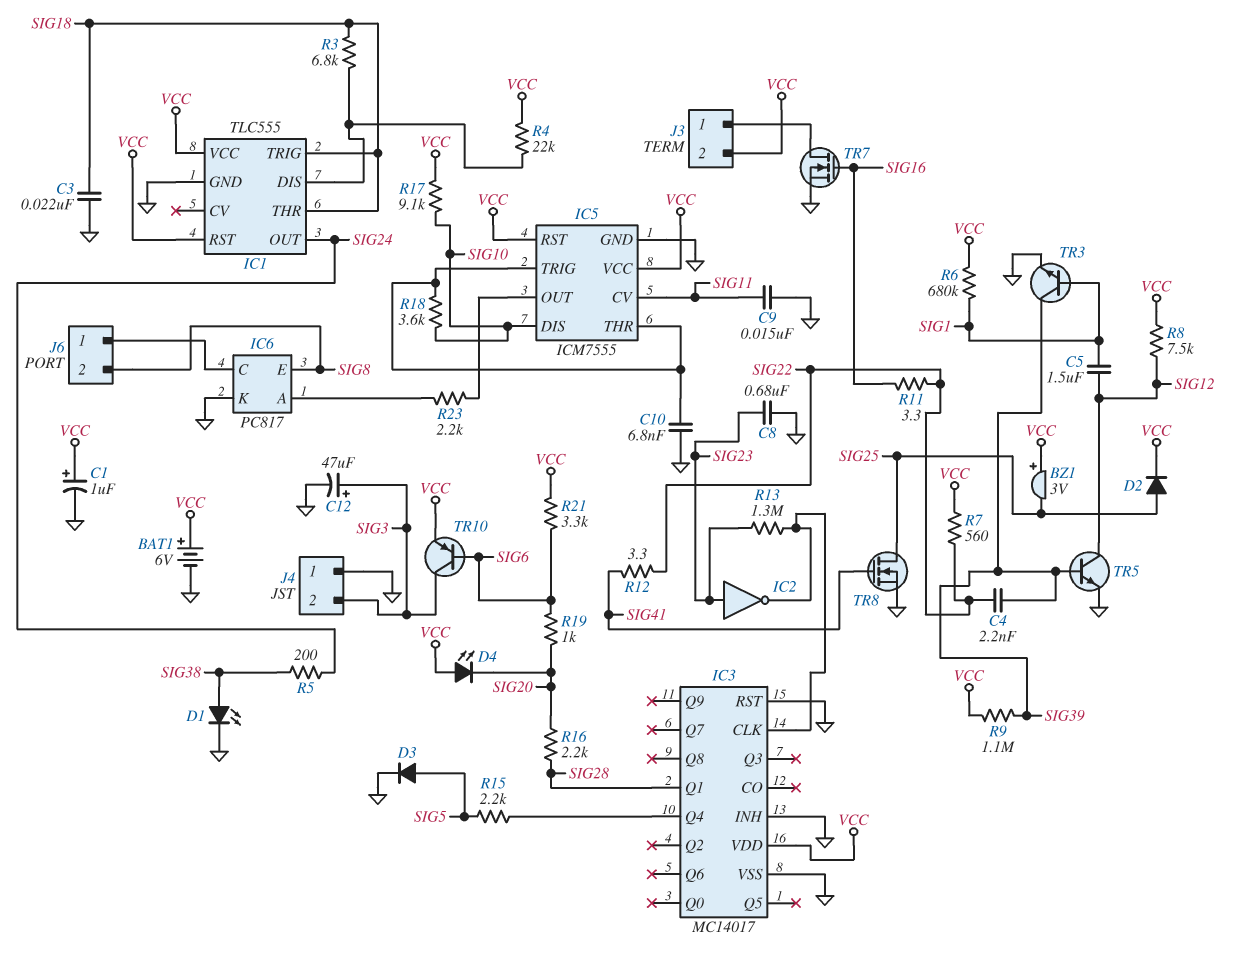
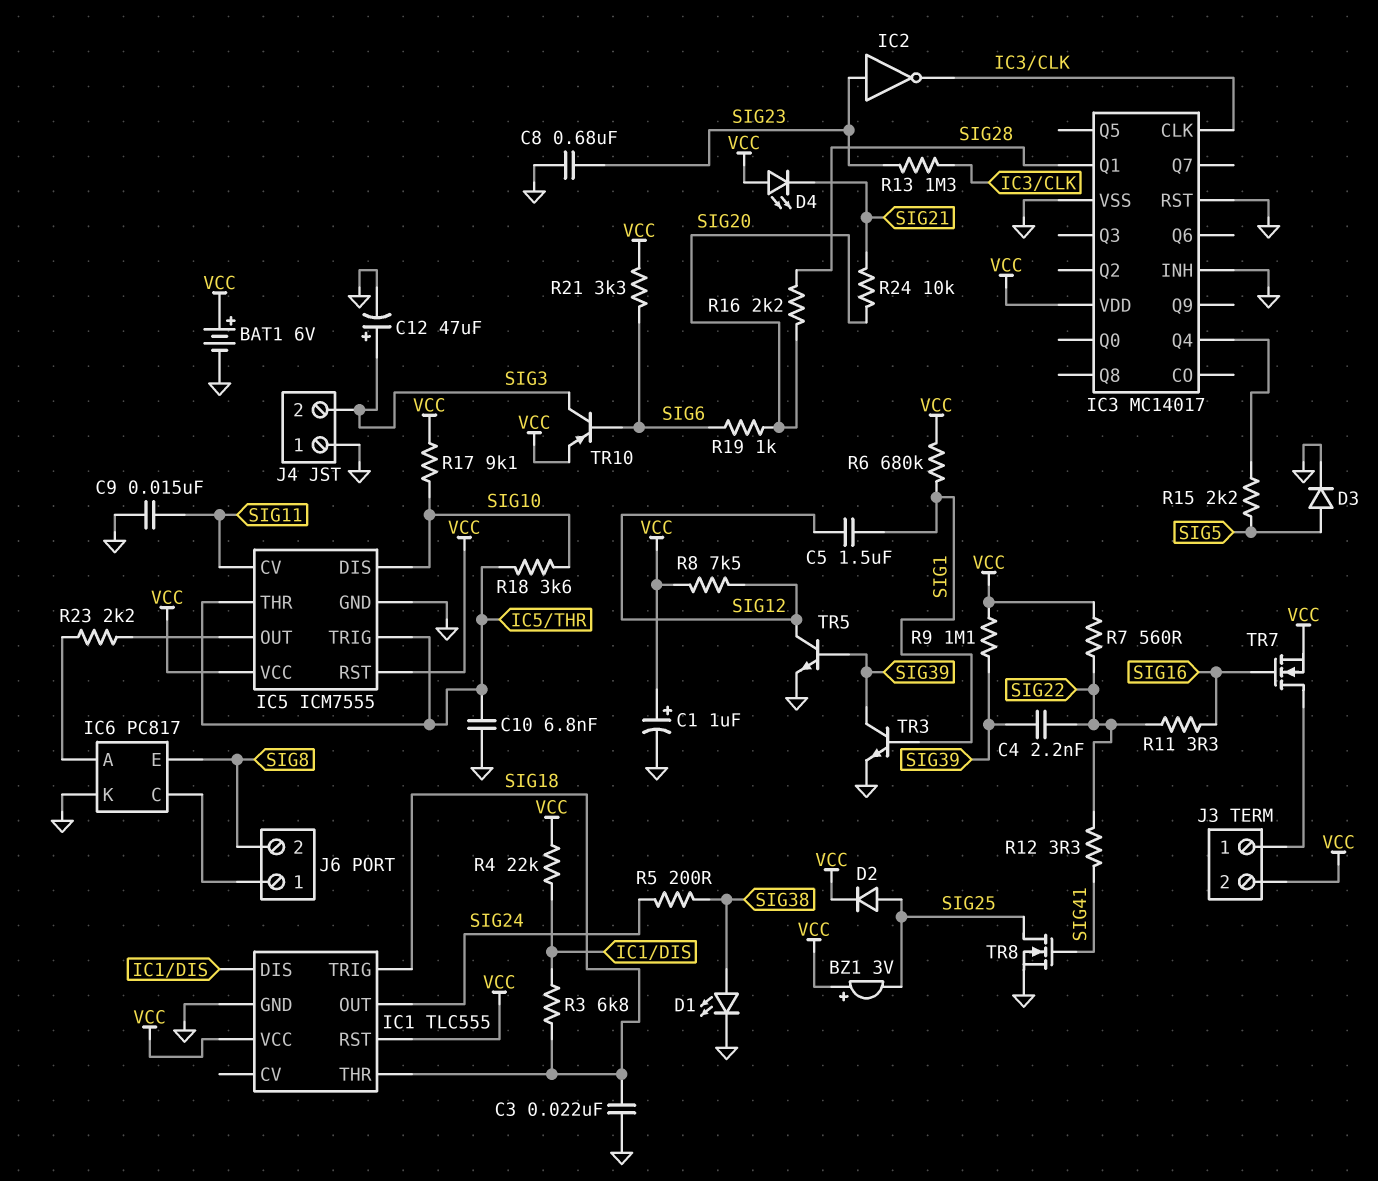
D4: LED (A VCC, K SIG20) -> LED (A VCC, K SIG21)
R24: none -> 10k (SIG20, SIG21)
TR7: NMOS (G SIG16, D J3/1, S GND) -> NMOS (G SIG16, D J3/1, S VCC)

